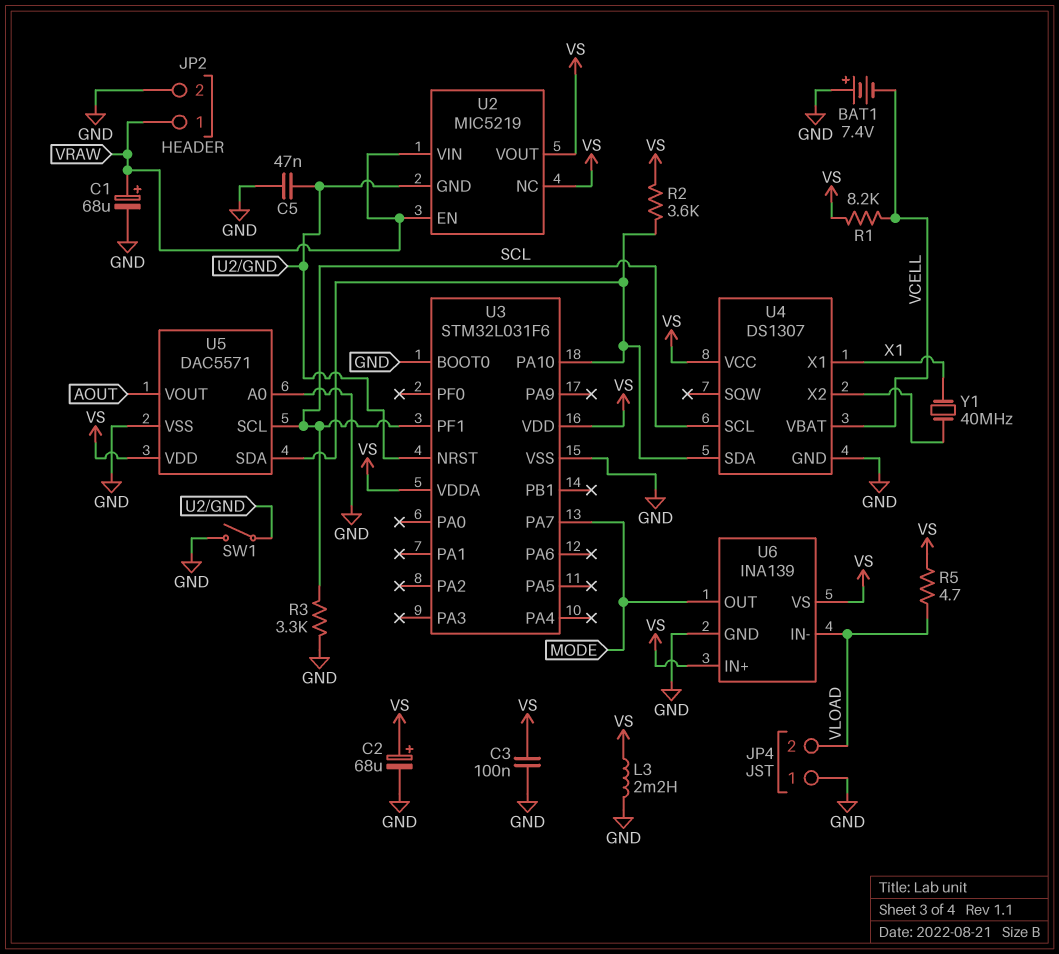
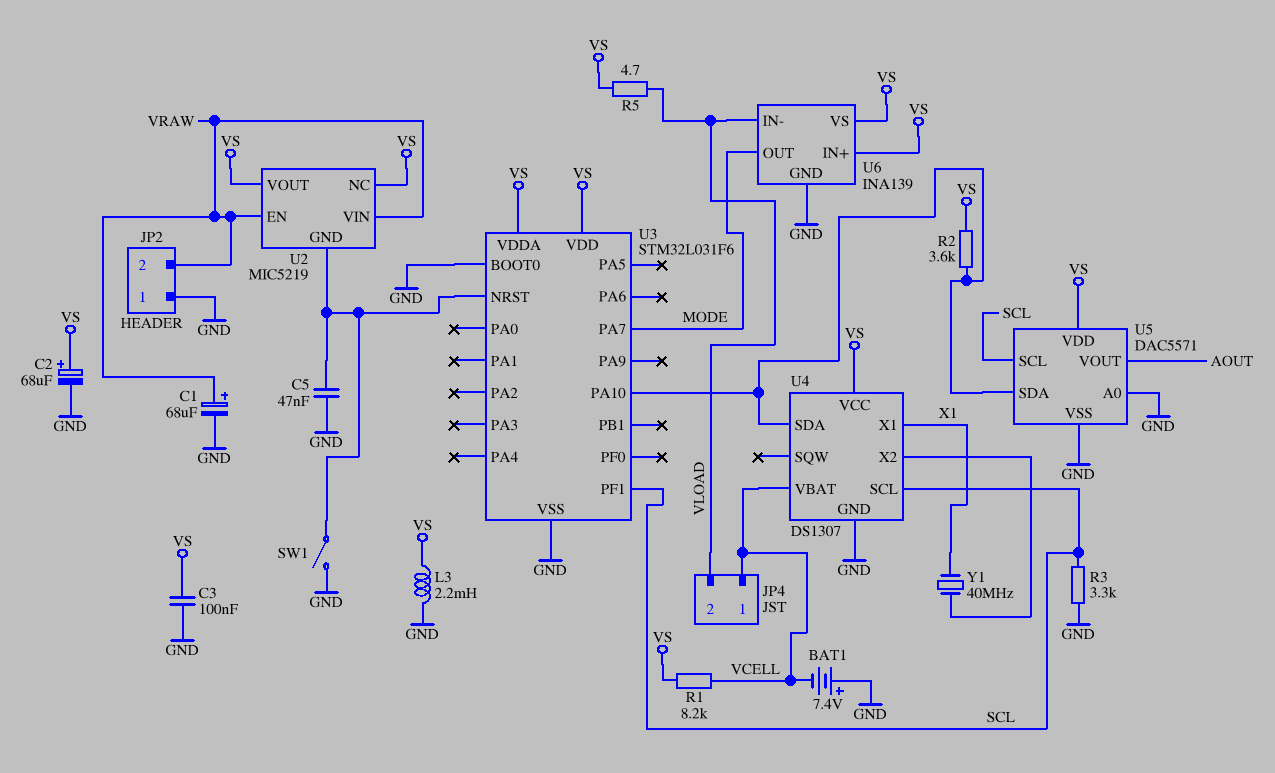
JP2 pin 1: VRAW -> GND
JP2 pin 2: GND -> VRAW
JP4 pin 1: GND -> VCELL

